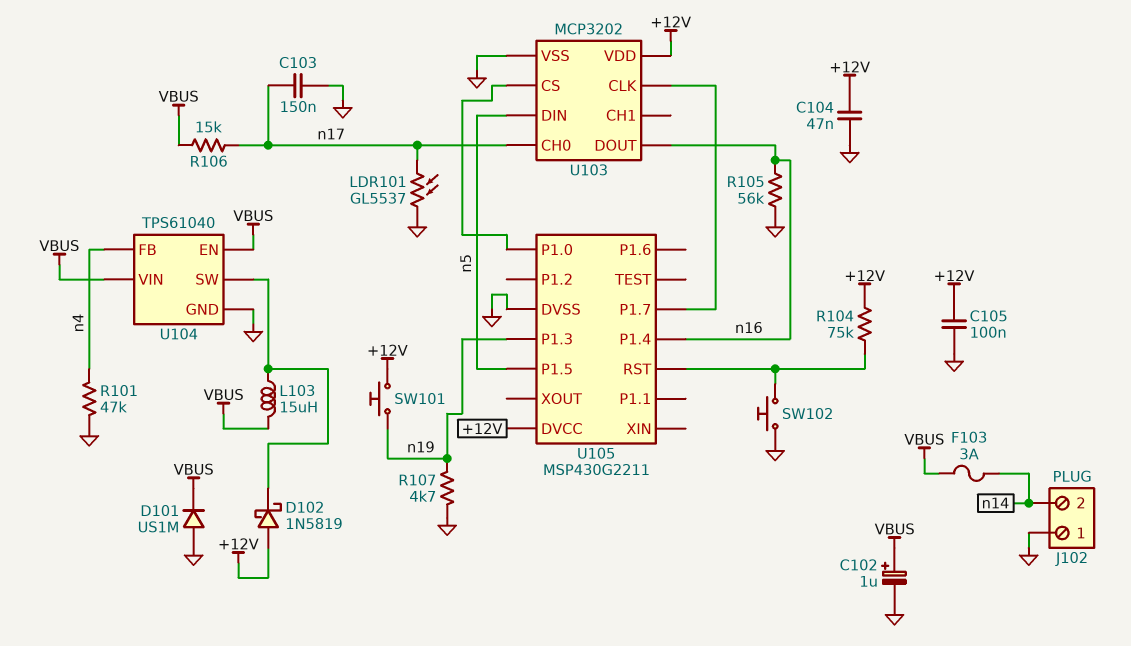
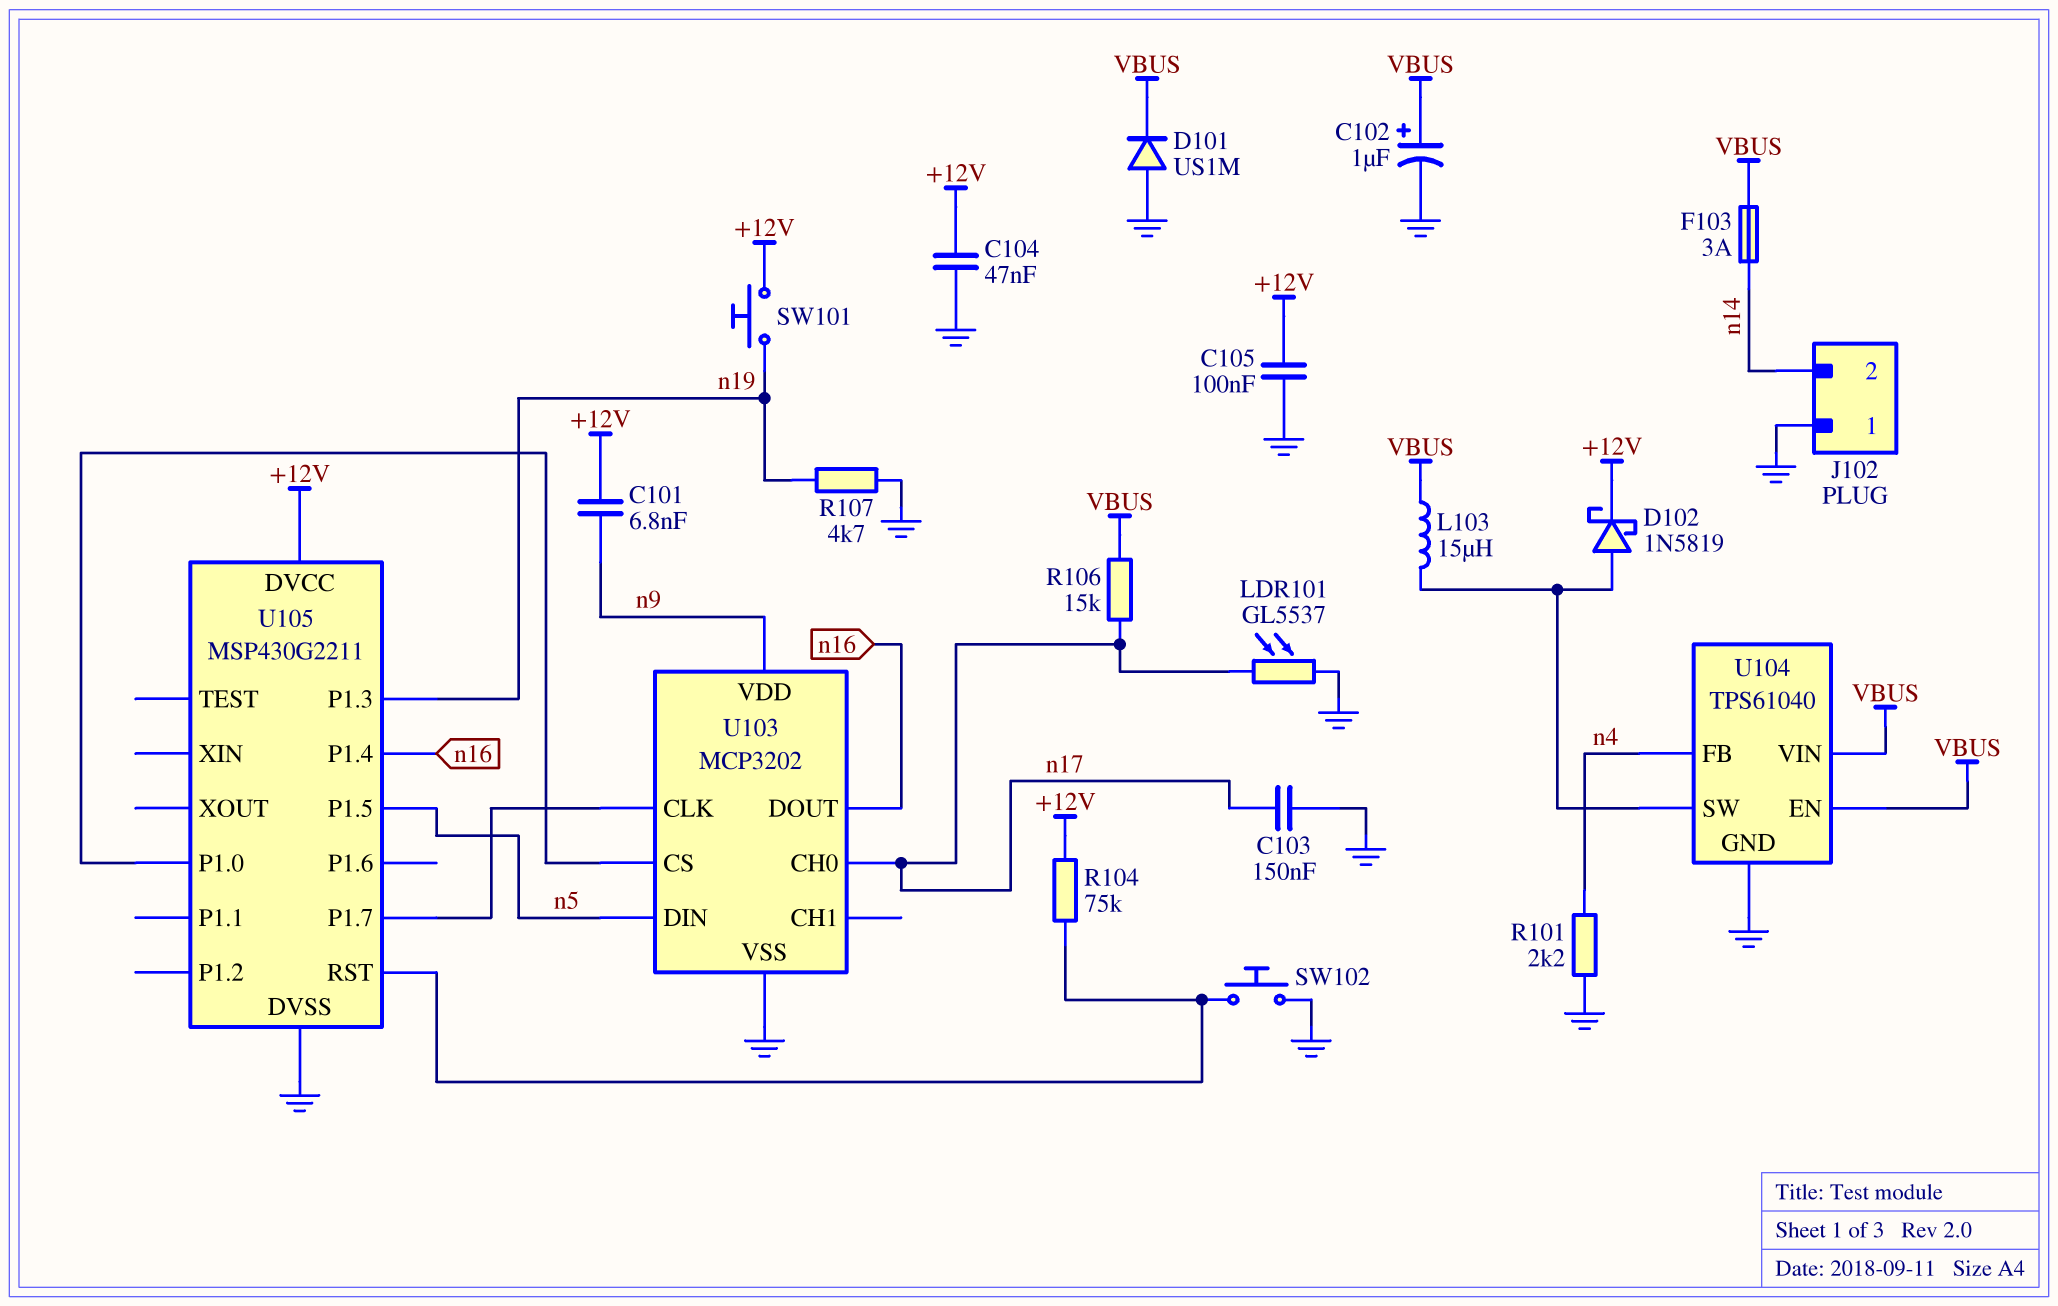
C101: none -> 6.8nF (+12V, n9)
D102: schottky 1N5819 (A +12V, K U104/SW) -> schottky 1N5819 (A U104/SW, K +12V)
R101: 47k (GND, n4) -> 2.2k (GND, n4)
R105: 56k (GND, n16) -> none
U103 pin VDD: +12V -> n9

